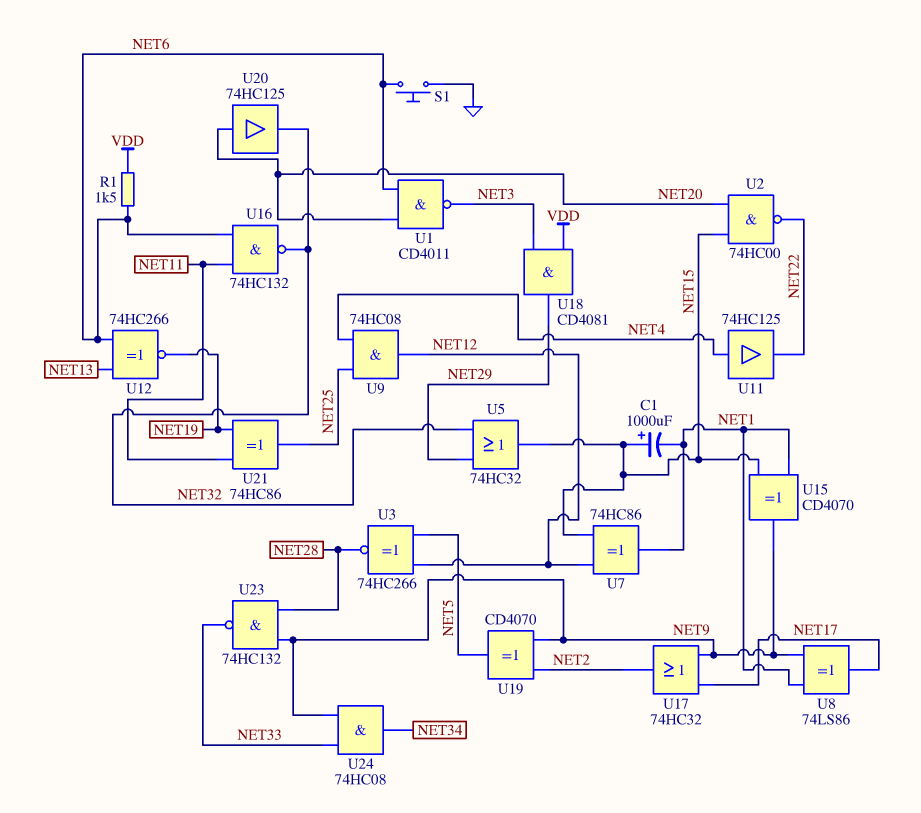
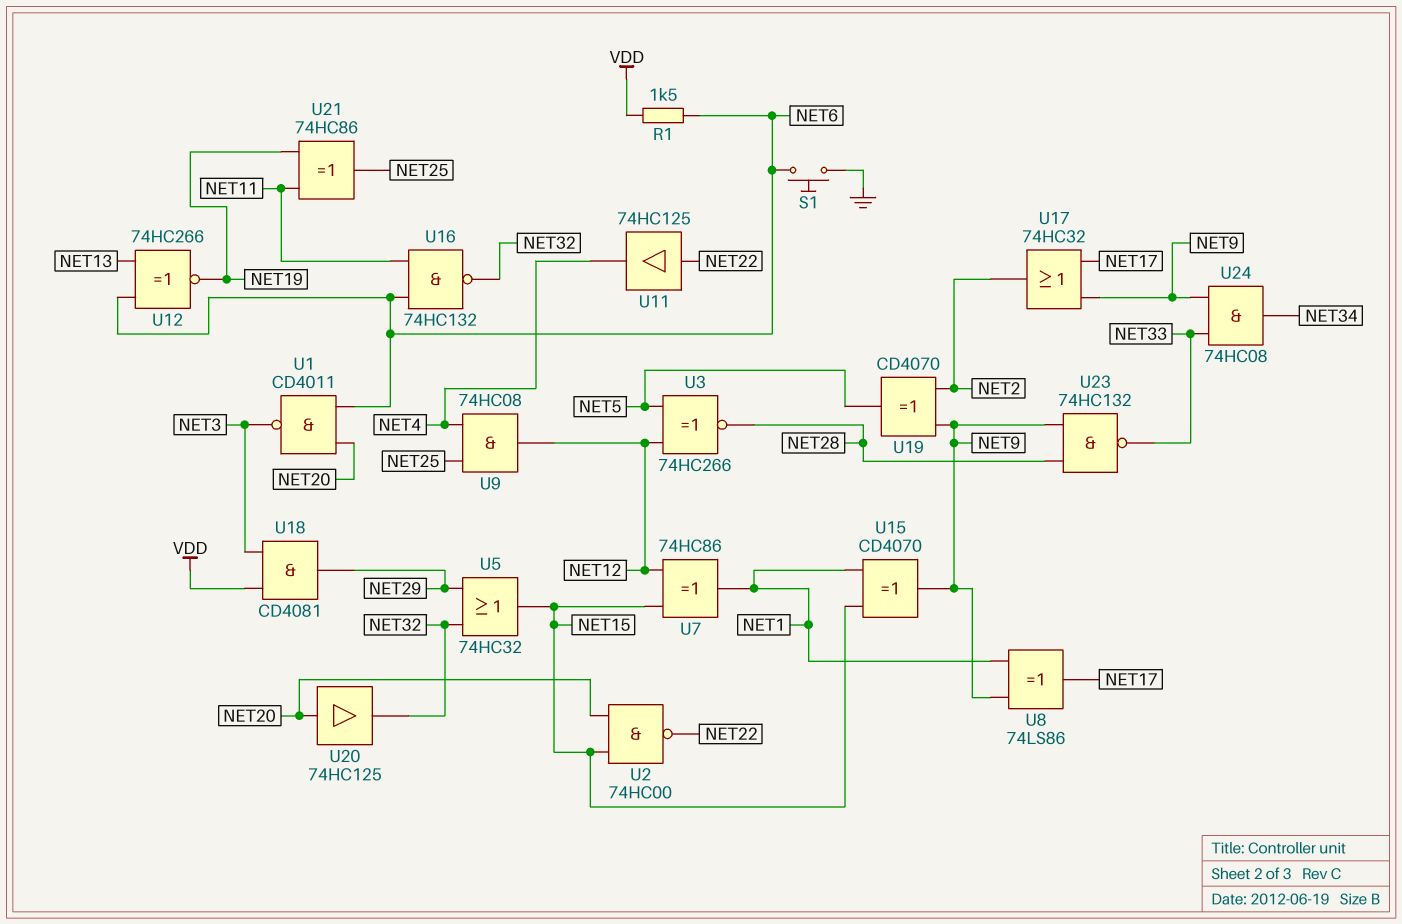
C1: 1000uF (plus NET15, minus NET1) -> none
U11: buffer 74HC125 (in NET4, out NET22) -> buffer 74HC125 (in NET22, out NET4)

